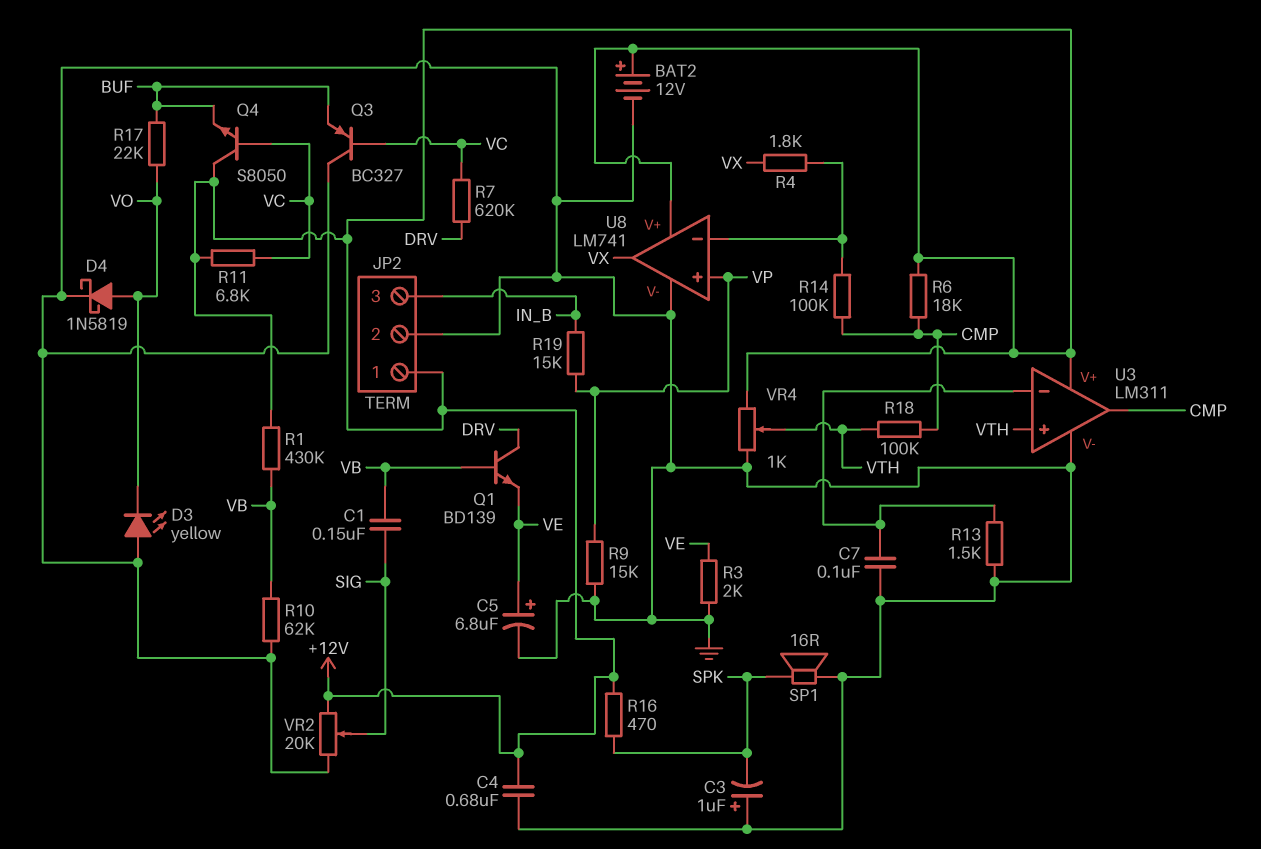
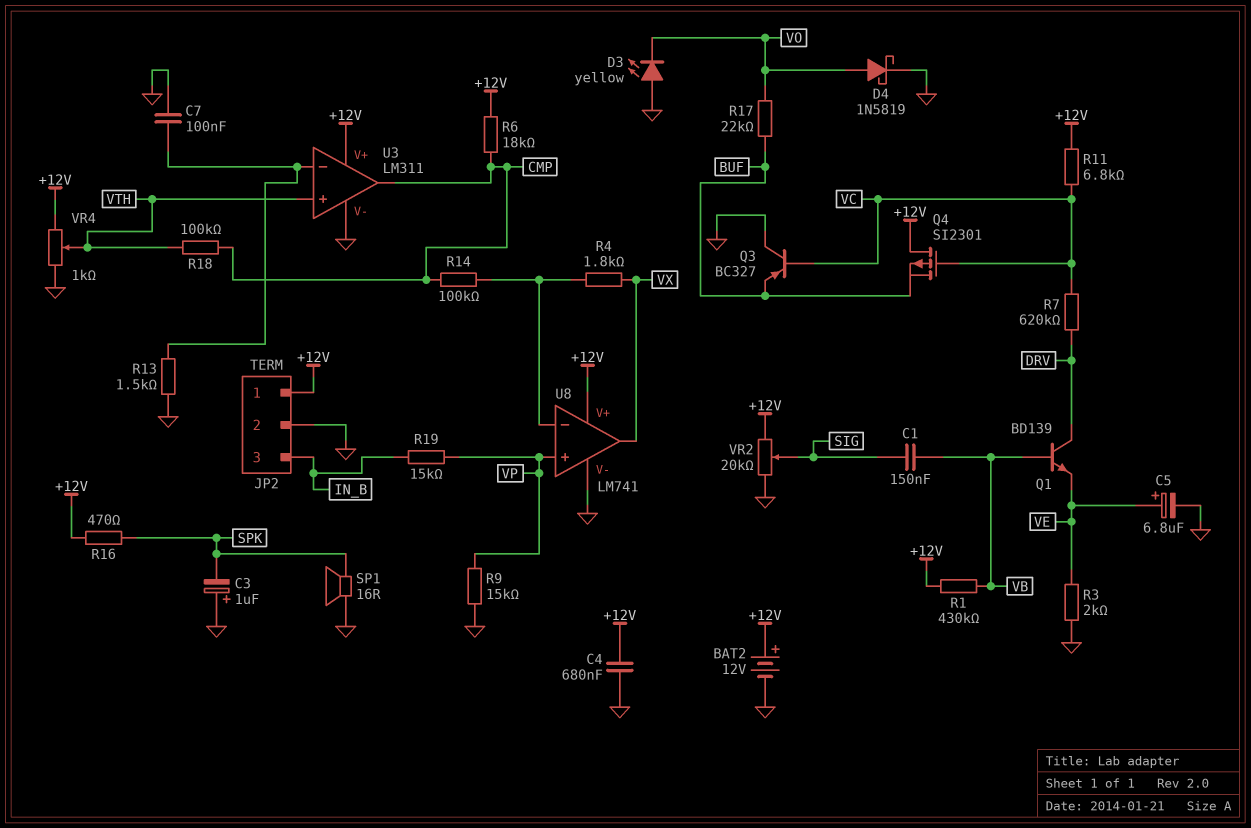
Q4: NPN S8050 (B VC, C +12V, E BUF) -> PMOS SI2301 (G VC, D +12V, S BUF)
R10: 62k (GND, VB) -> none

